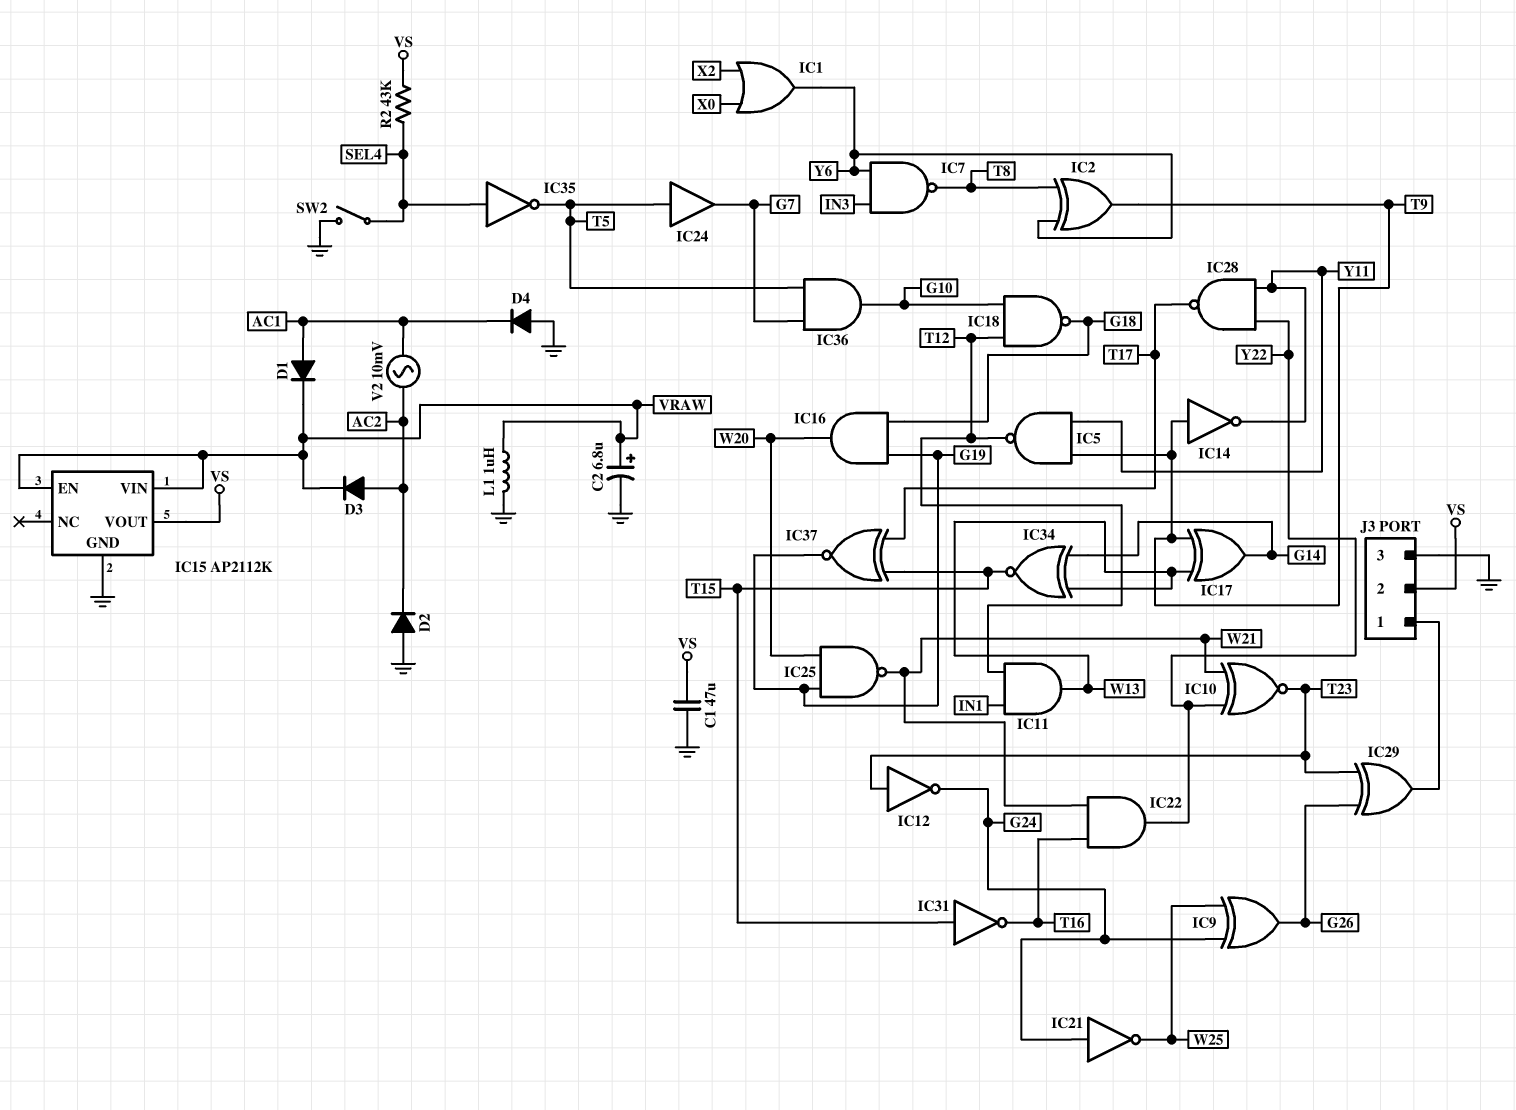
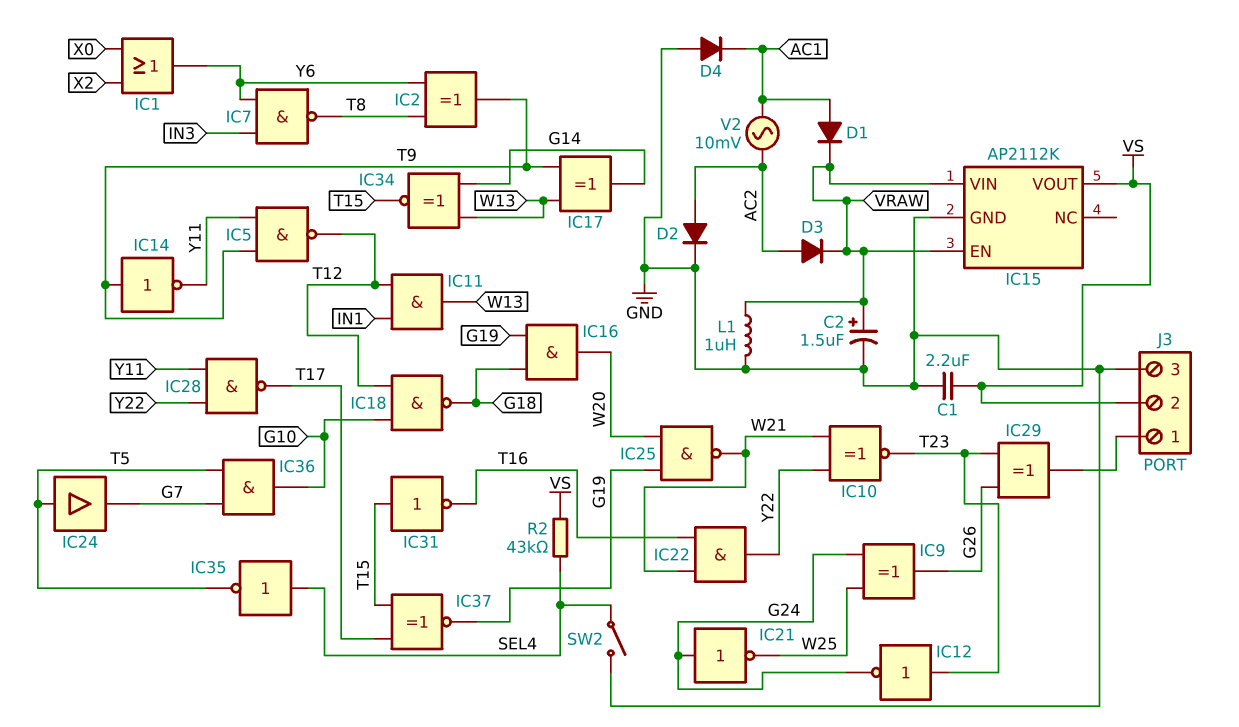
C1: 47uF (GND, VS) -> 2.2uF (GND, VS)
C2: 6.8uF (plus VRAW, minus GND) -> 1.5uF (plus VRAW, minus GND)
D2: diode (A GND, K AC2) -> diode (A AC2, K GND)

